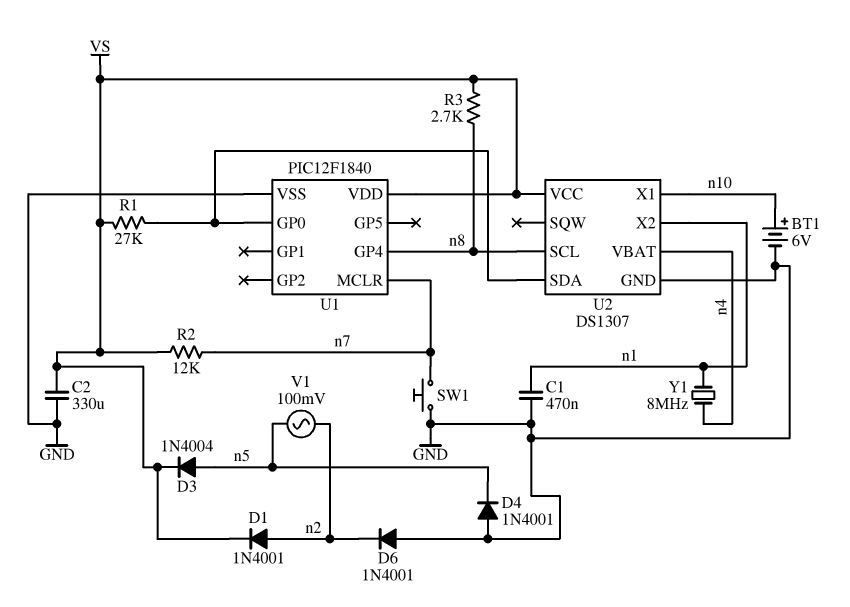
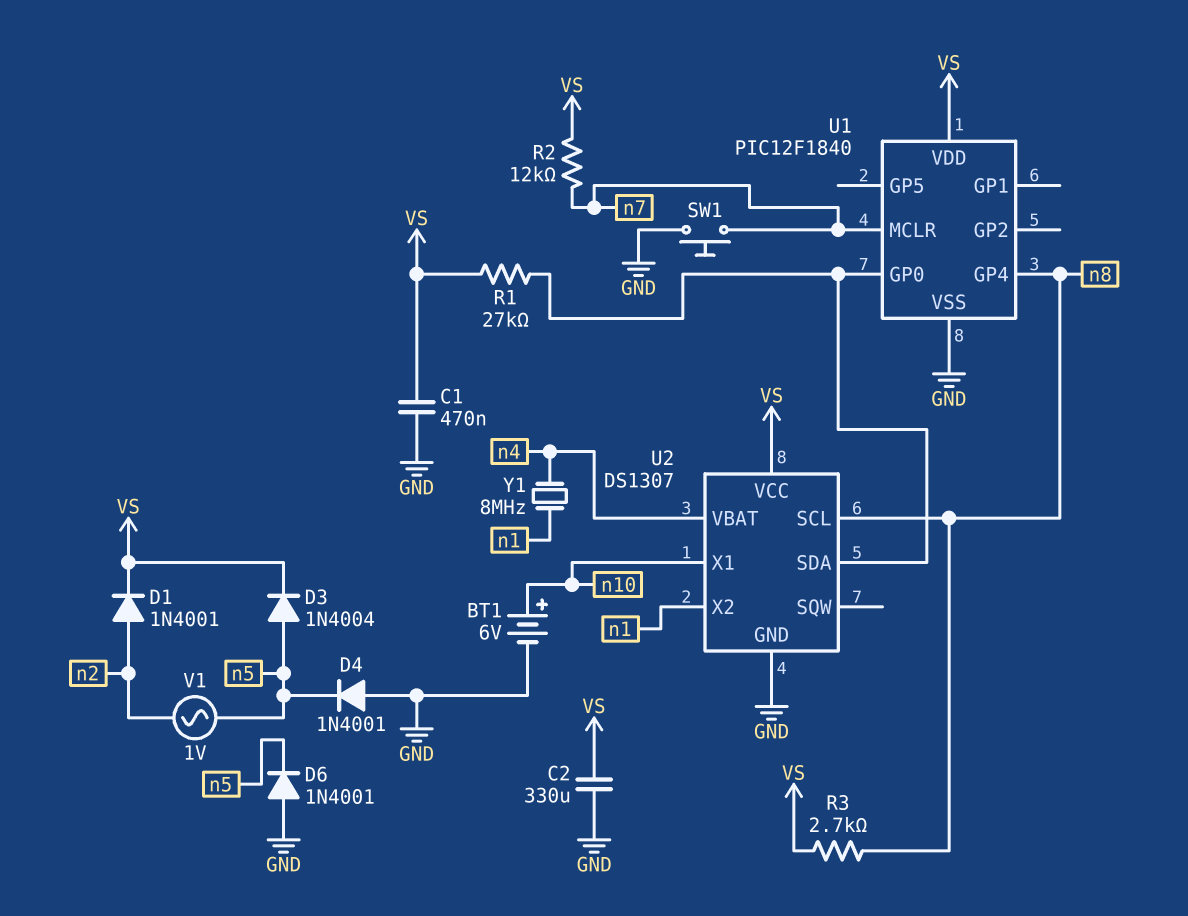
C1: 470nF (GND, n1) -> 470nF (GND, VS)
D6: diode 1N4001 (A GND, K n2) -> diode 1N4001 (A GND, K n5)
V1: AC 100mV (n2, n5) -> AC 1V (n2, n5)

